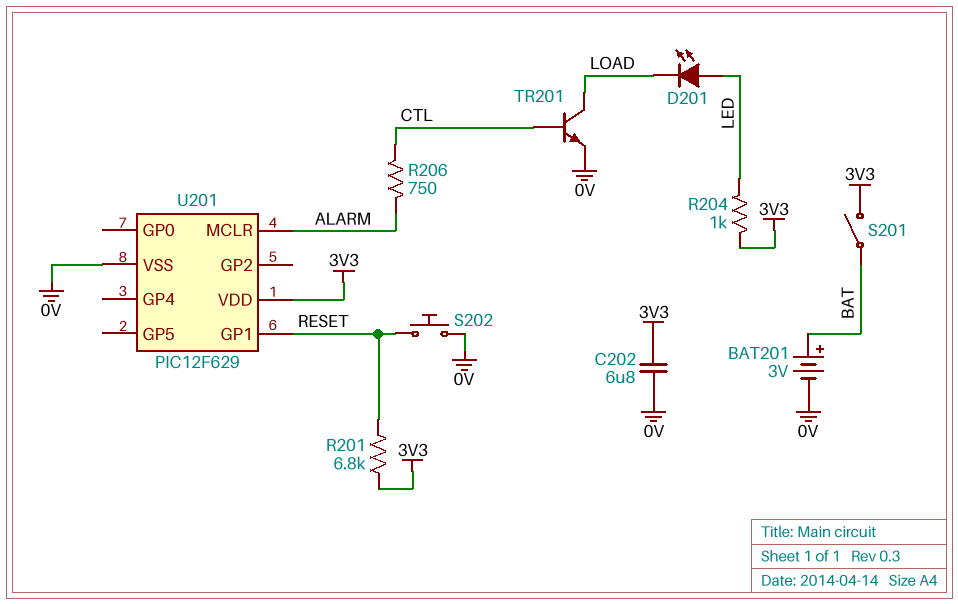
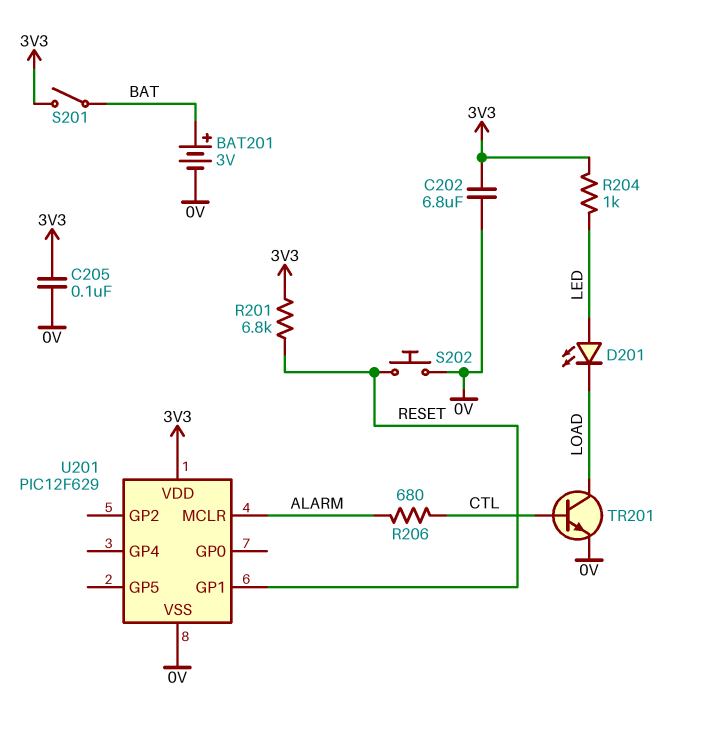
C205: none -> 100nF (0V, 3V3)
R206: 750 (ALARM, CTL) -> 680 (ALARM, CTL)

